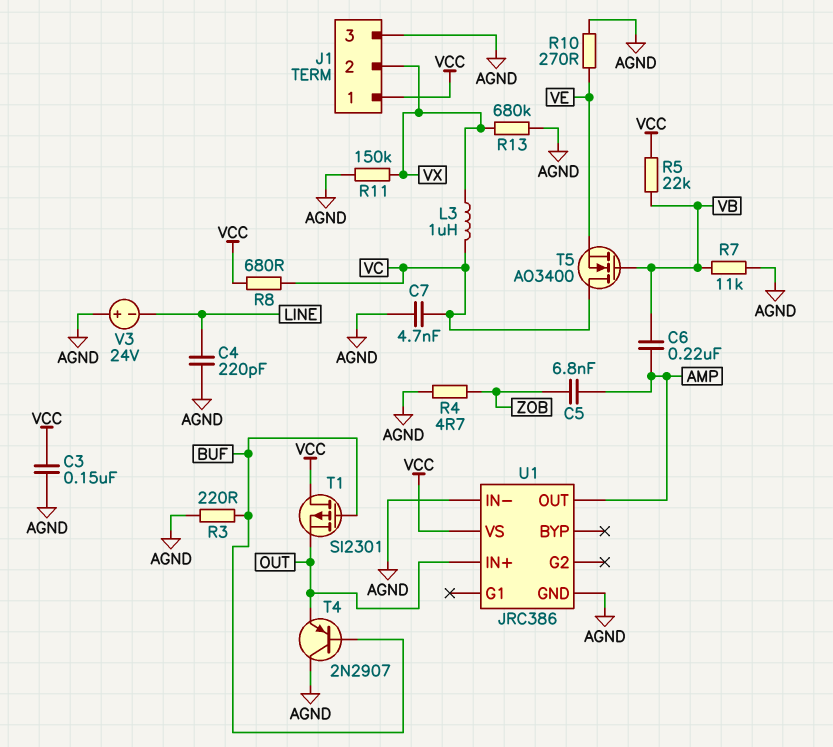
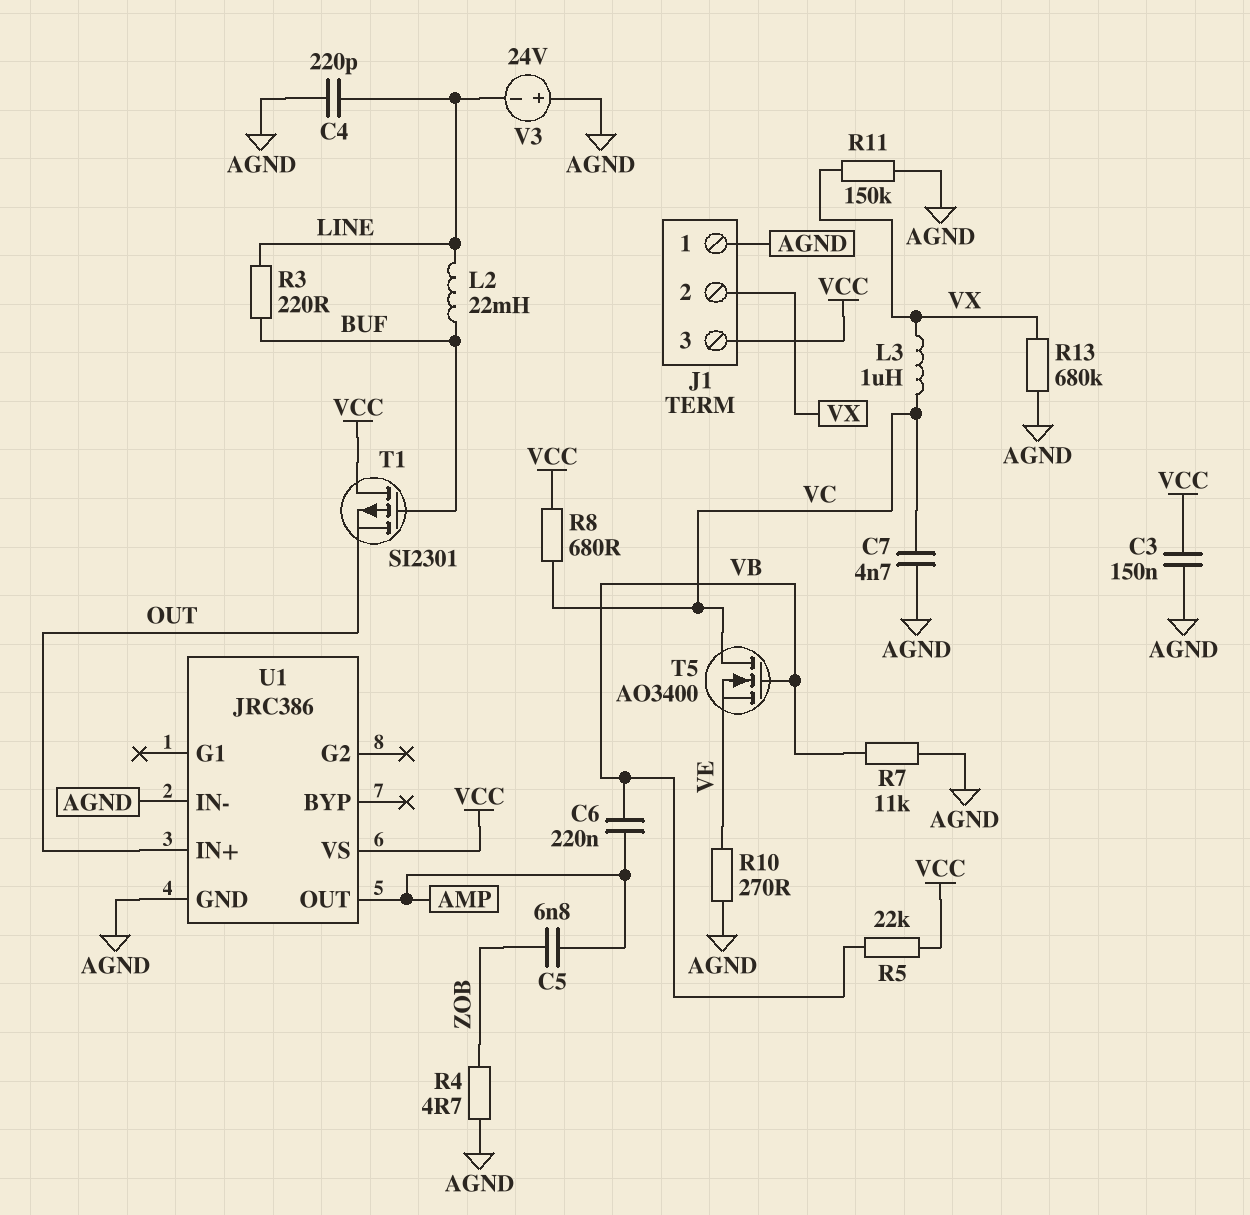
J1 pin 1: VCC -> AGND
J1 pin 3: AGND -> VCC
L2: none -> 22mH (BUF, LINE)
R3: 220 (AGND, BUF) -> 220 (BUF, LINE)
T4: PNP 2N2907 (B BUF, C AGND, E OUT) -> none

